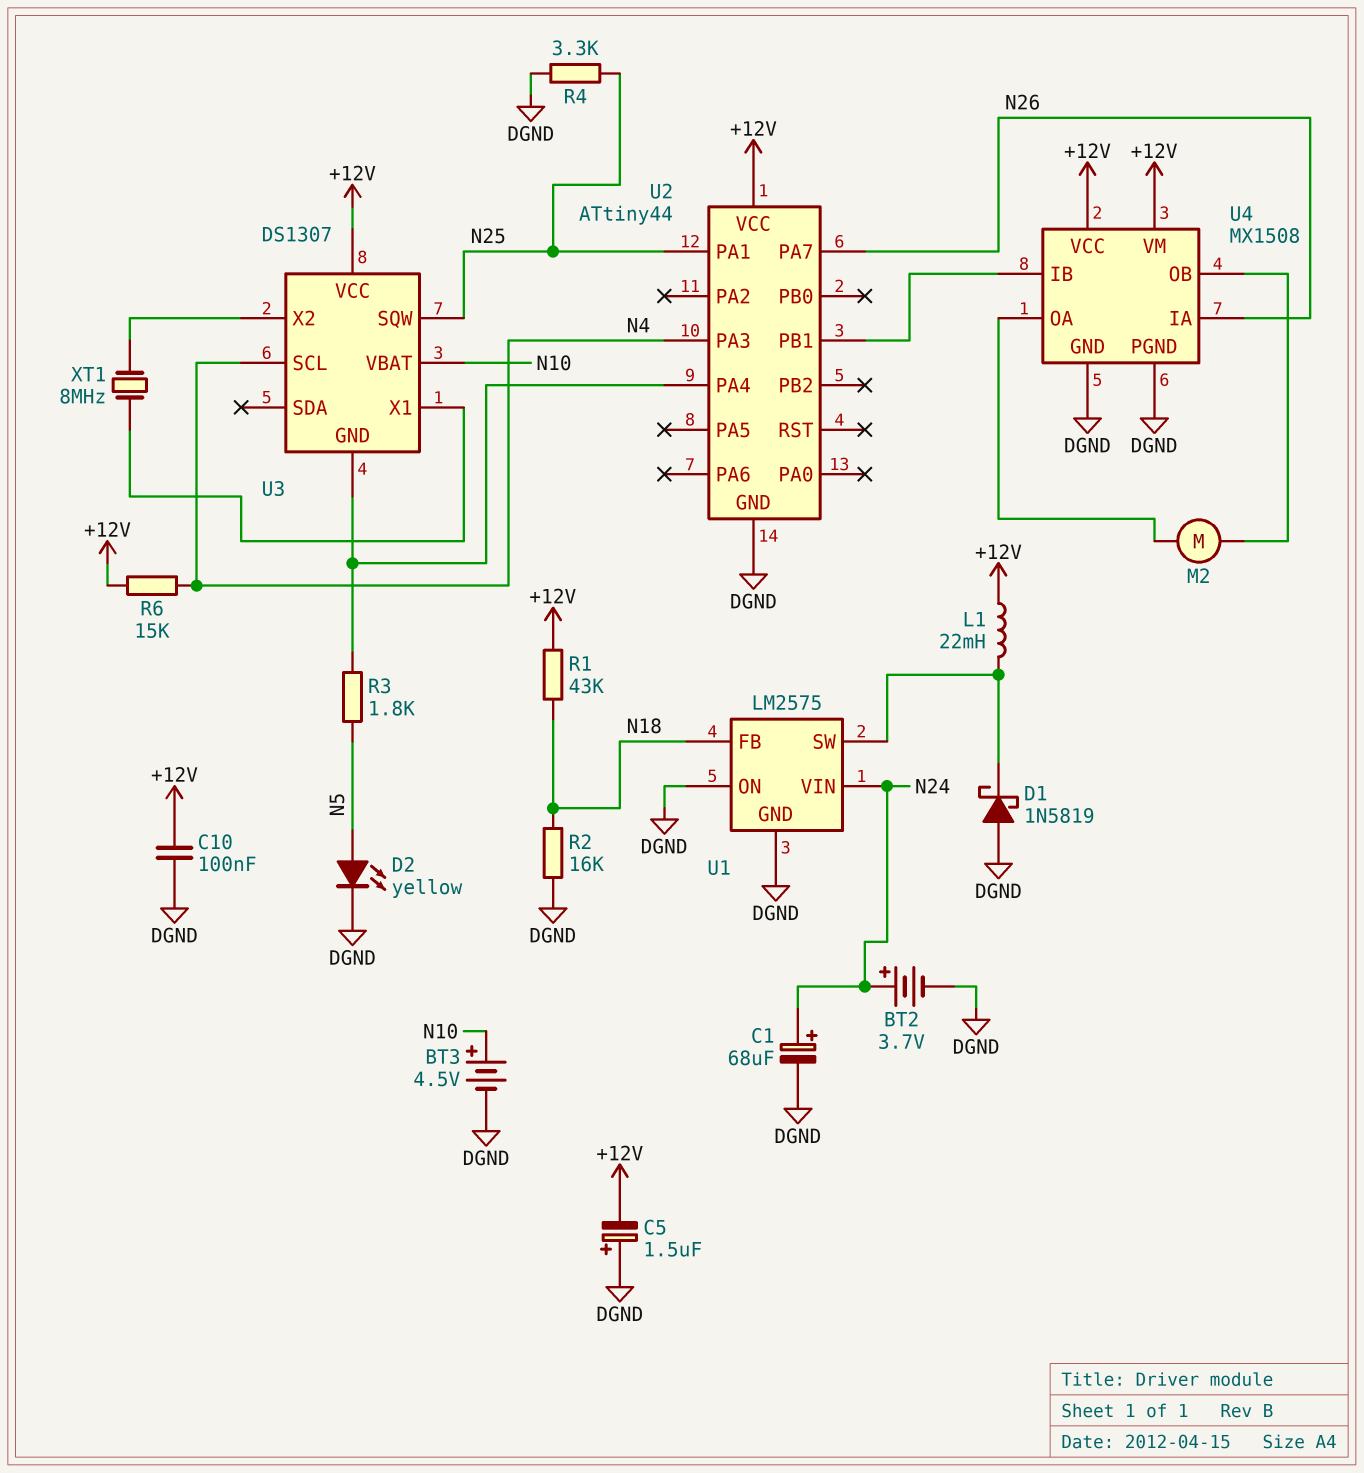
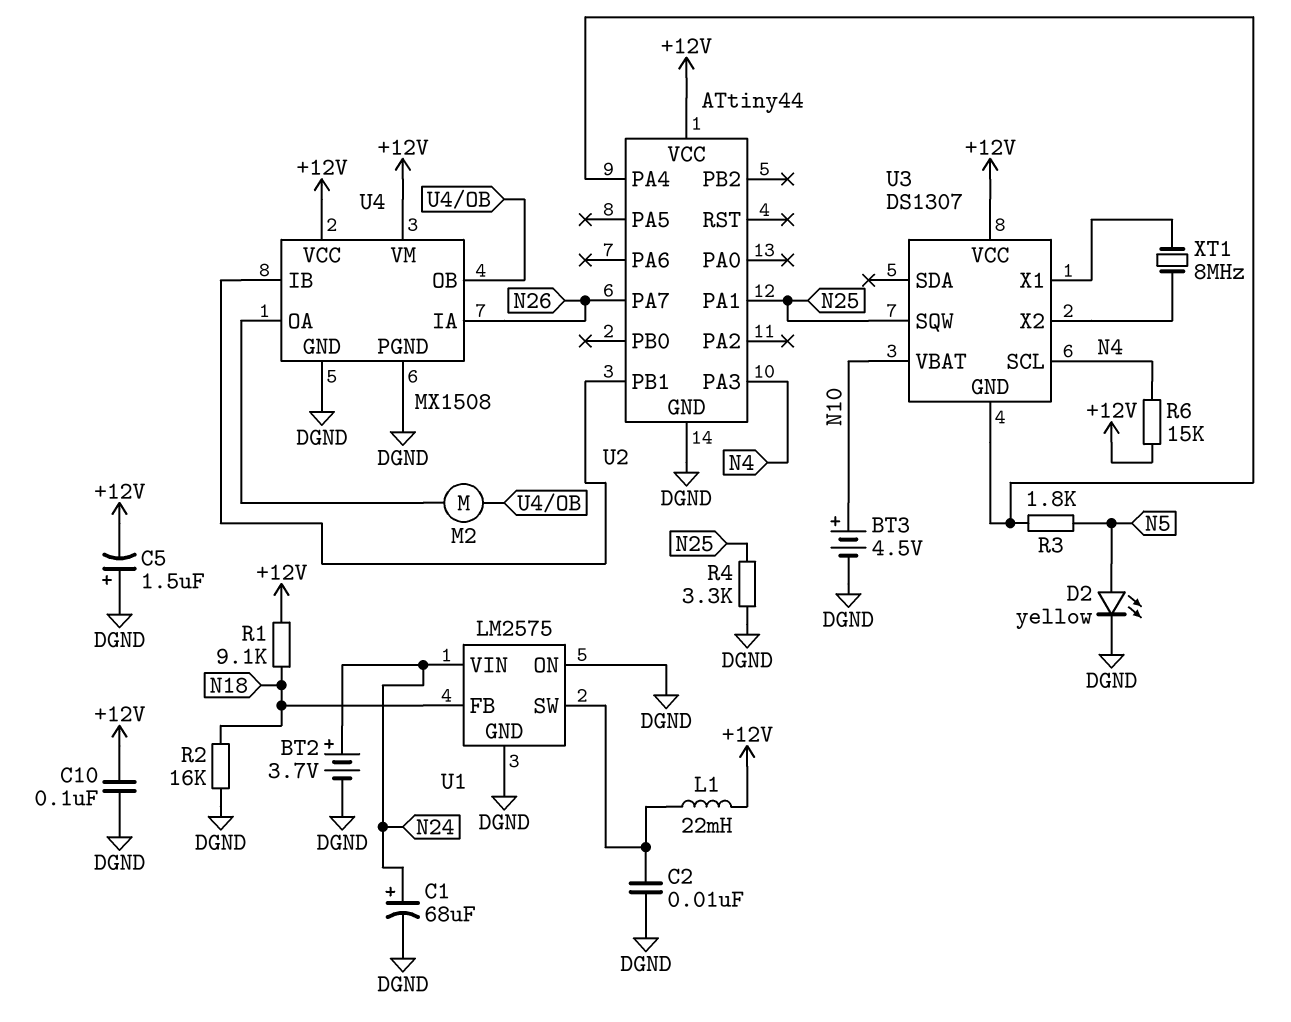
C2: none -> 10nF (DGND, U1/SW)
D1: schottky 1N5819 (A DGND, K U1/SW) -> none
R1: 43k (+12V, N18) -> 9.1k (+12V, N18)

